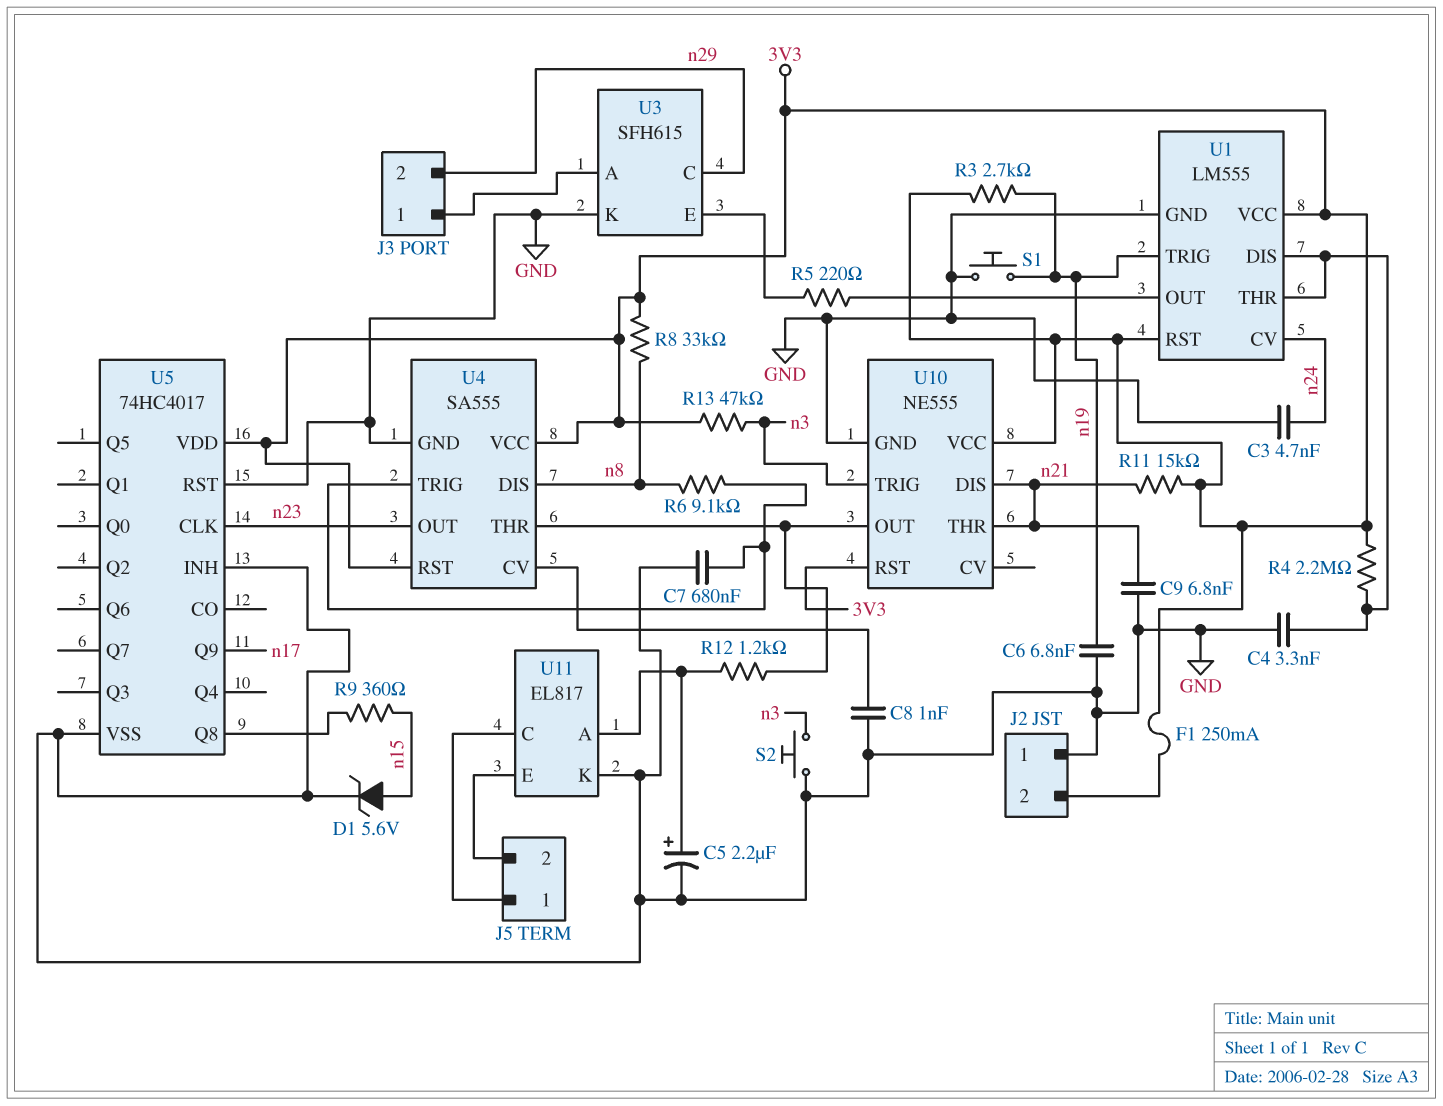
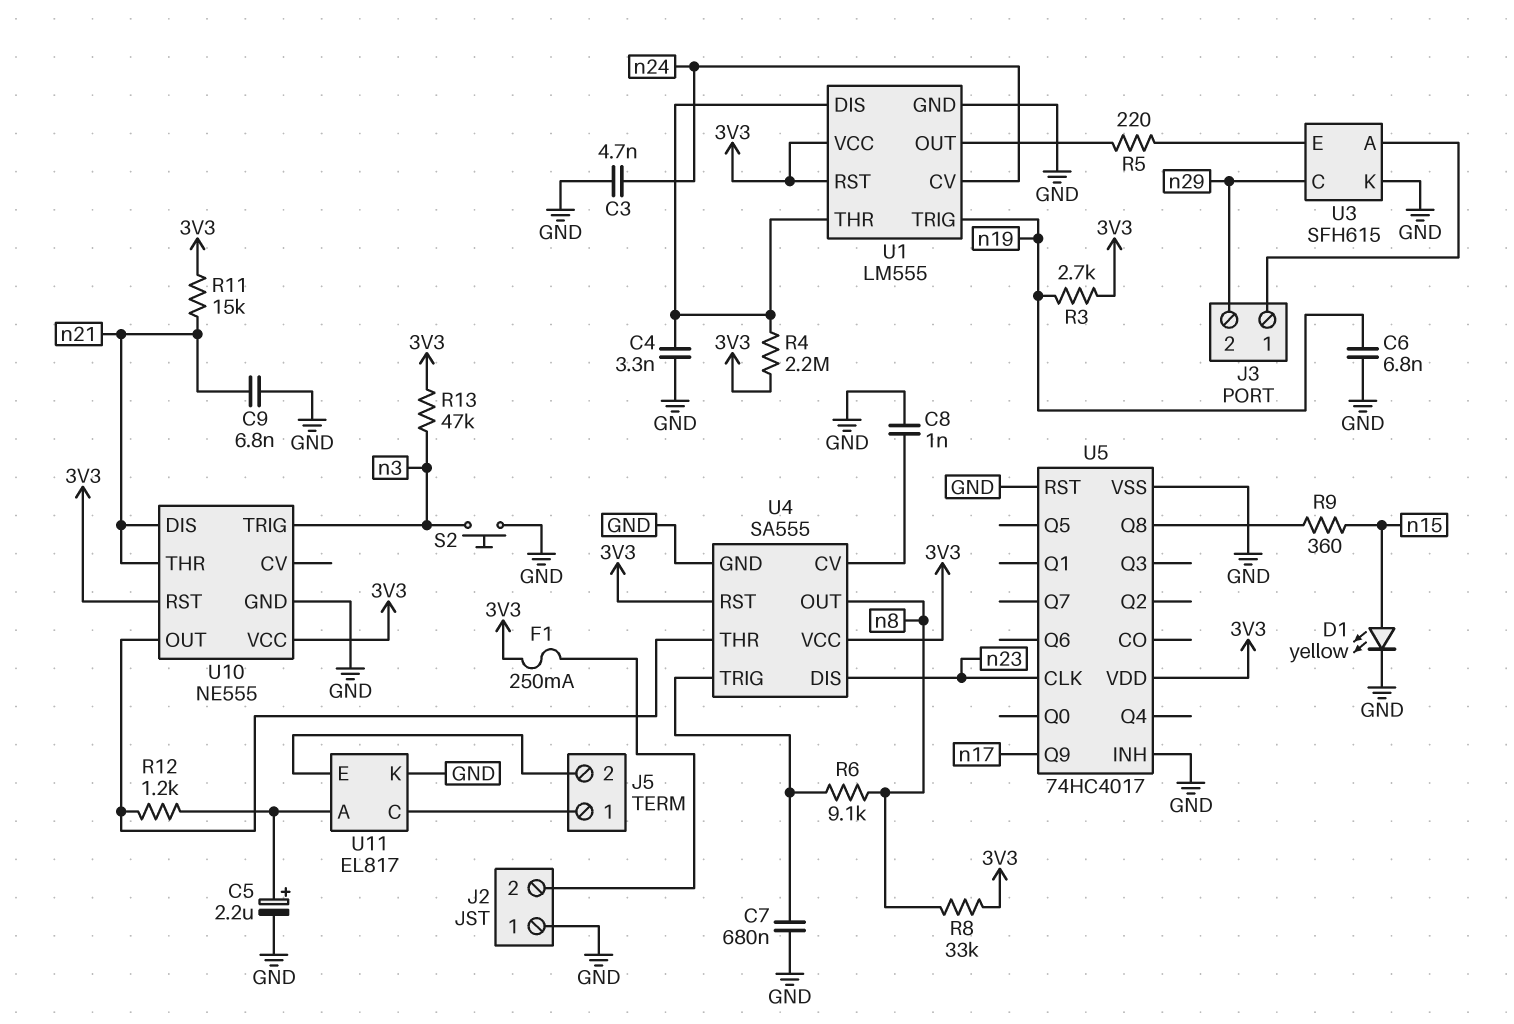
D1: zener 5.6V (A n15, K GND) -> LED yellow (A n15, K GND)
S1: button (GND, n19) -> none
U4 pin DIS: n8 -> n23
U4 pin OUT: n23 -> n8

